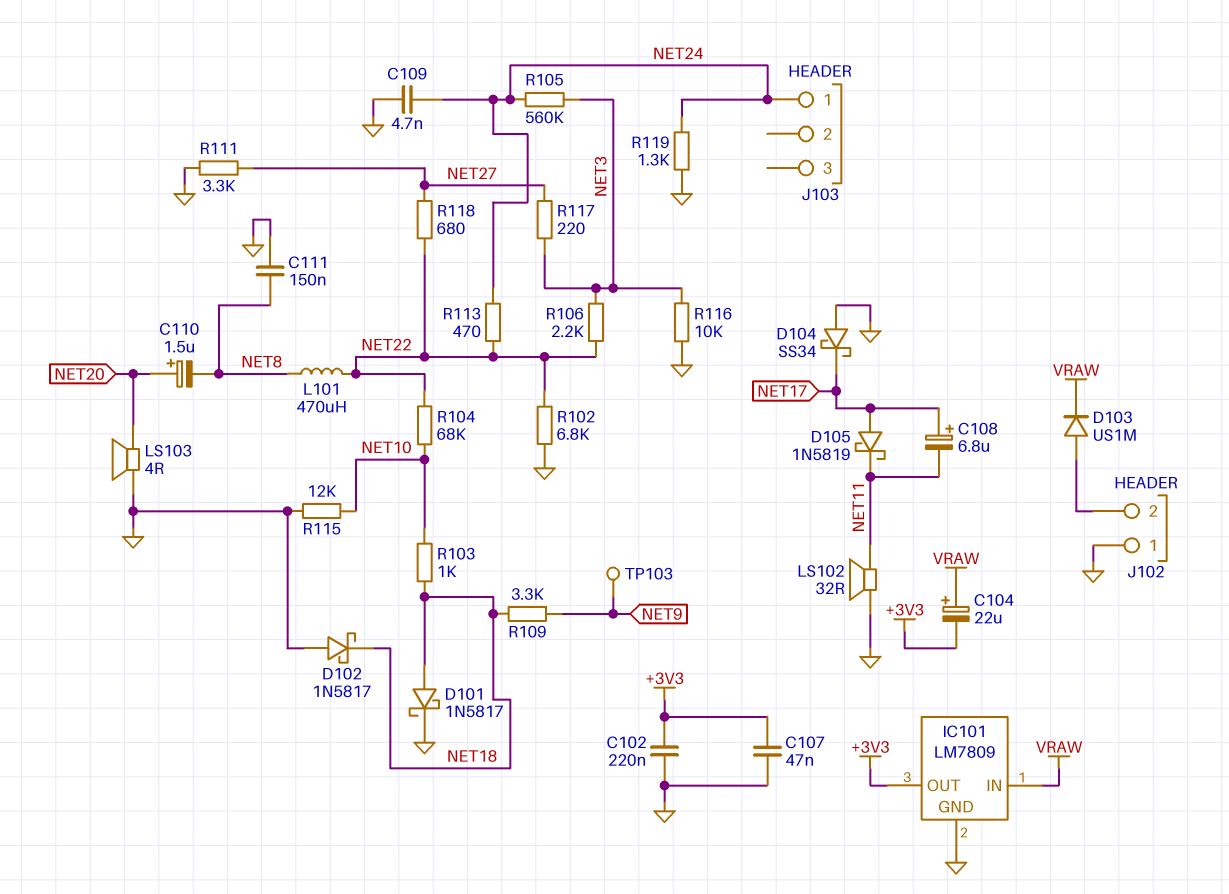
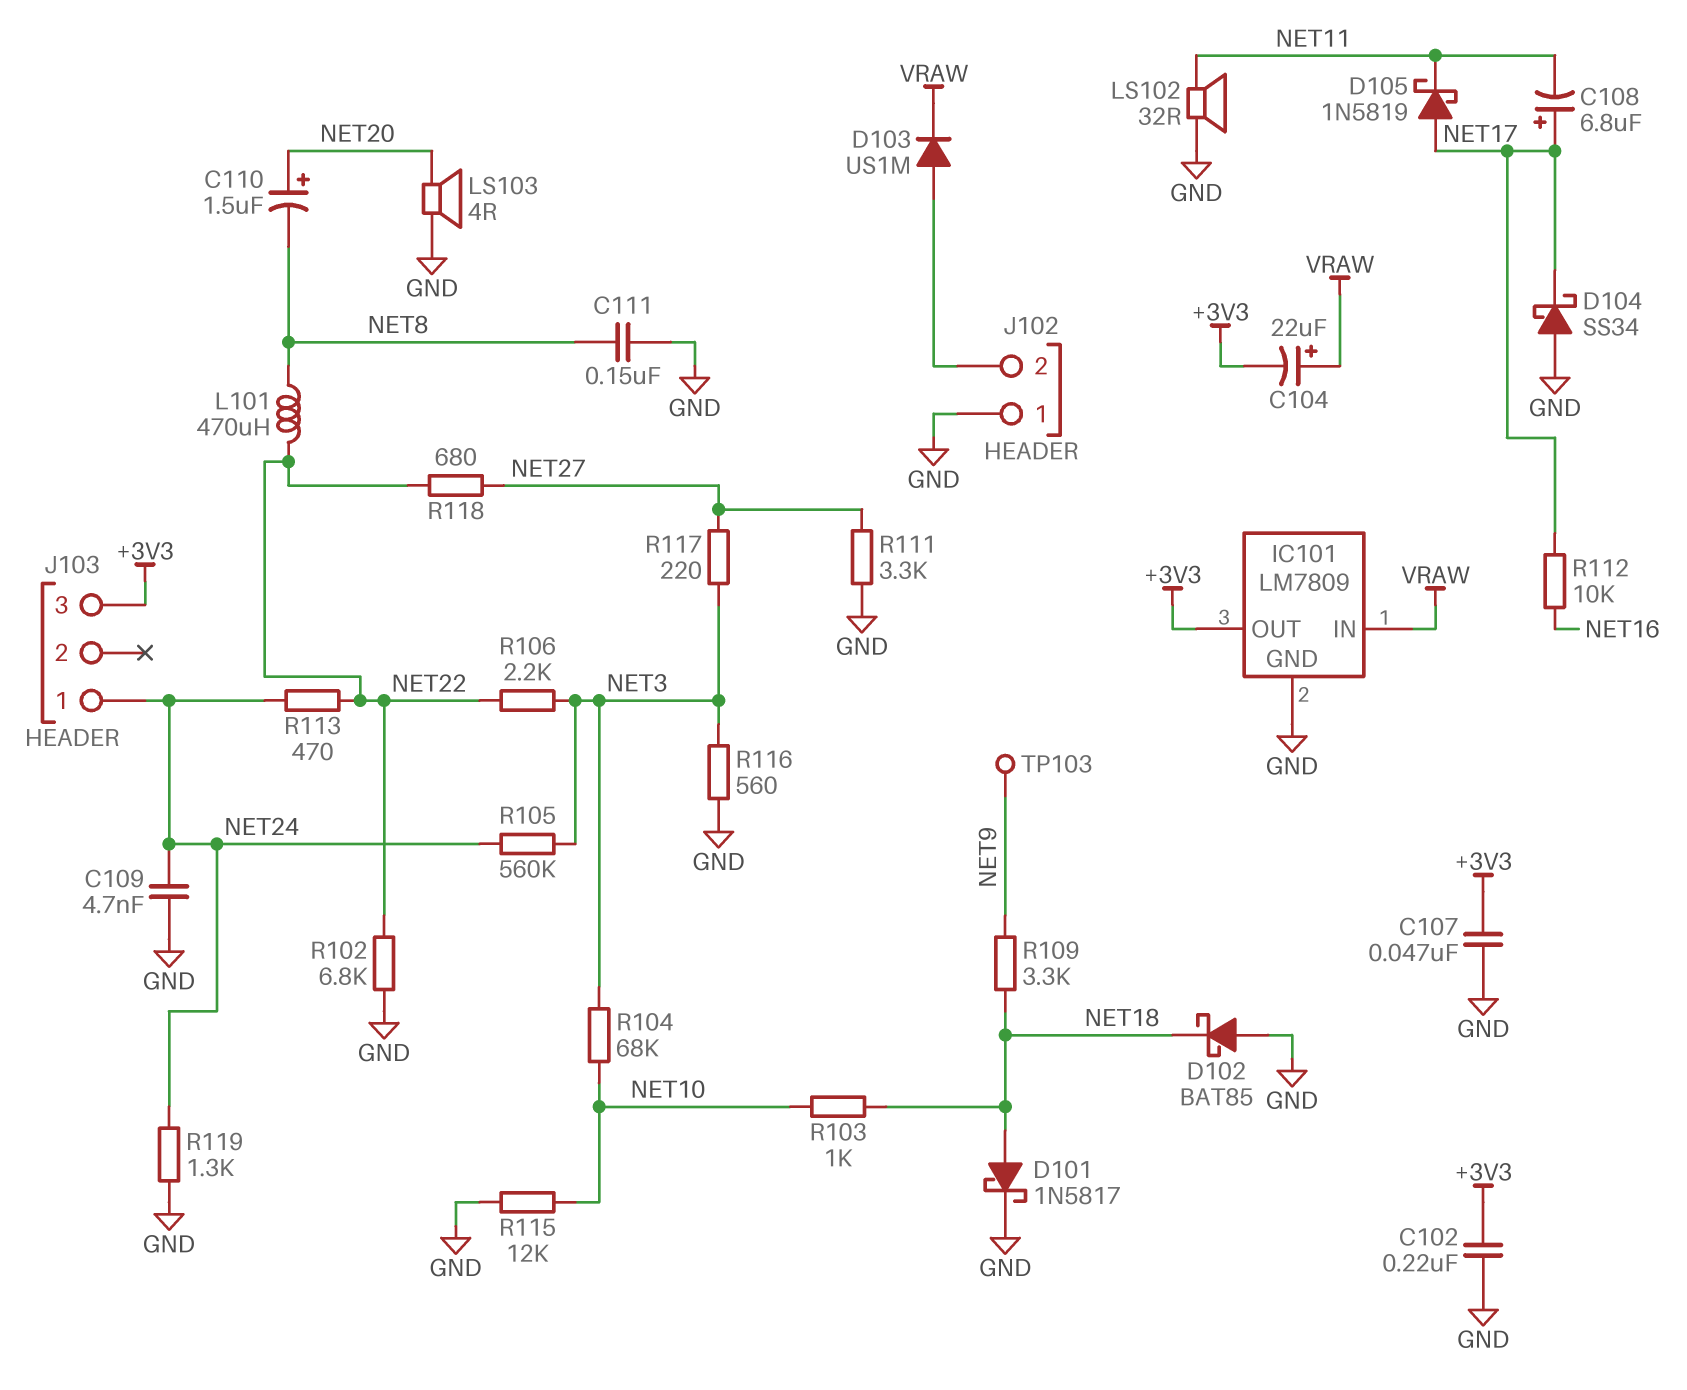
D102: schottky 1N5817 (A GND, K NET18) -> schottky BAT85 (A GND, K NET18)
J103 pin 3: none -> +3V3
R104: 68k (NET10, NET22) -> 68k (NET3, NET10)
R112: none -> 10k (NET16, NET17)
R116: 10k (GND, NET3) -> 560 (GND, NET3)

